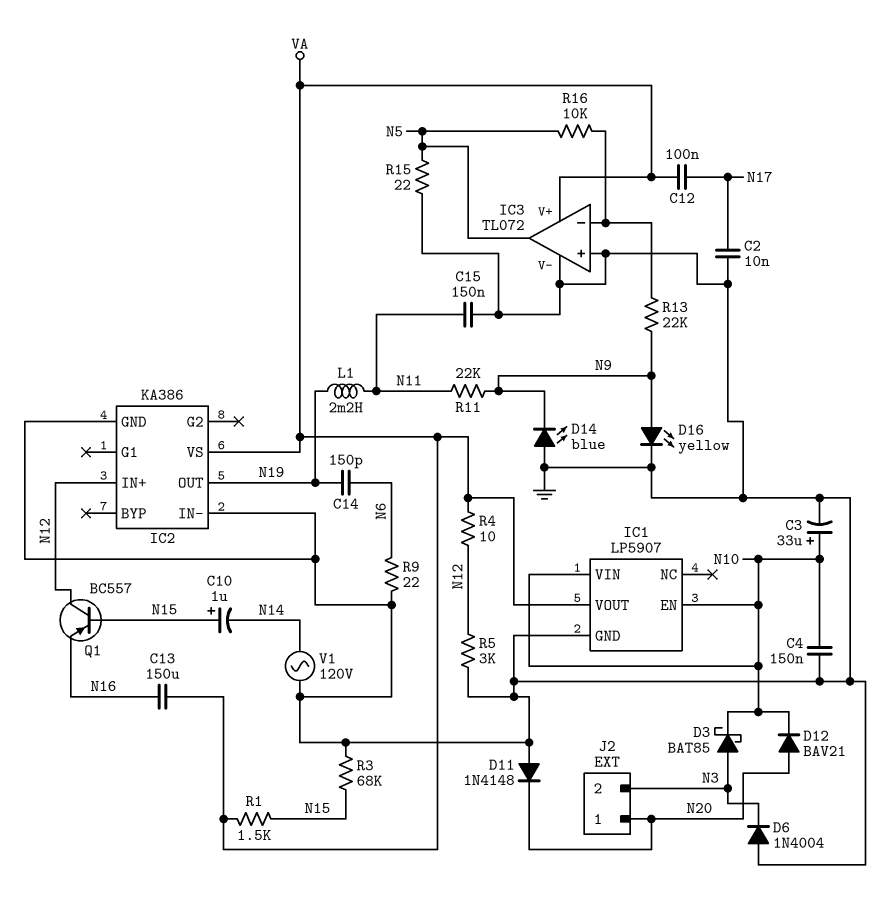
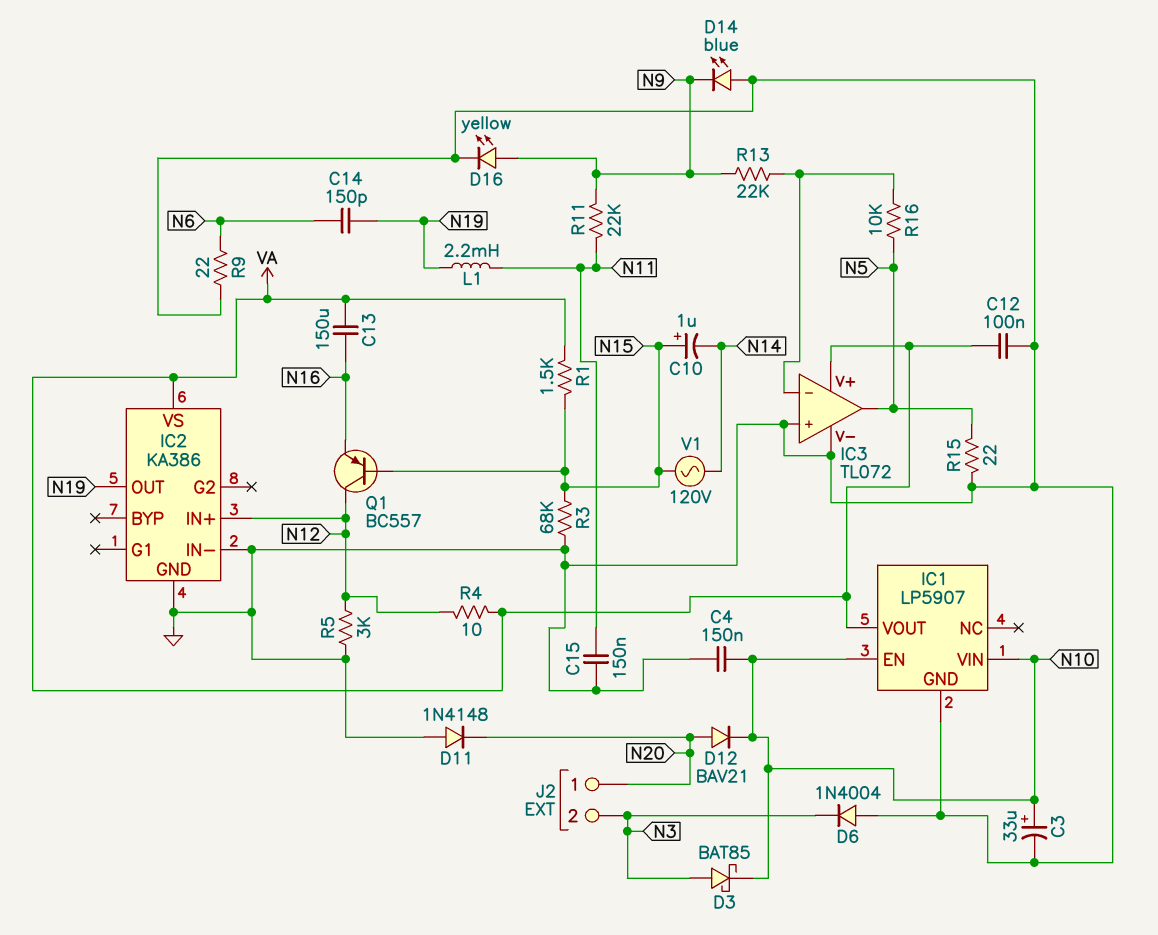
C2: 10nF (GND, N17) -> none
C12: 100nF (N17, VA) -> 100nF (GND, VA)
V1: AC 120V (GND, N14) -> AC 120V (N14, N15)

